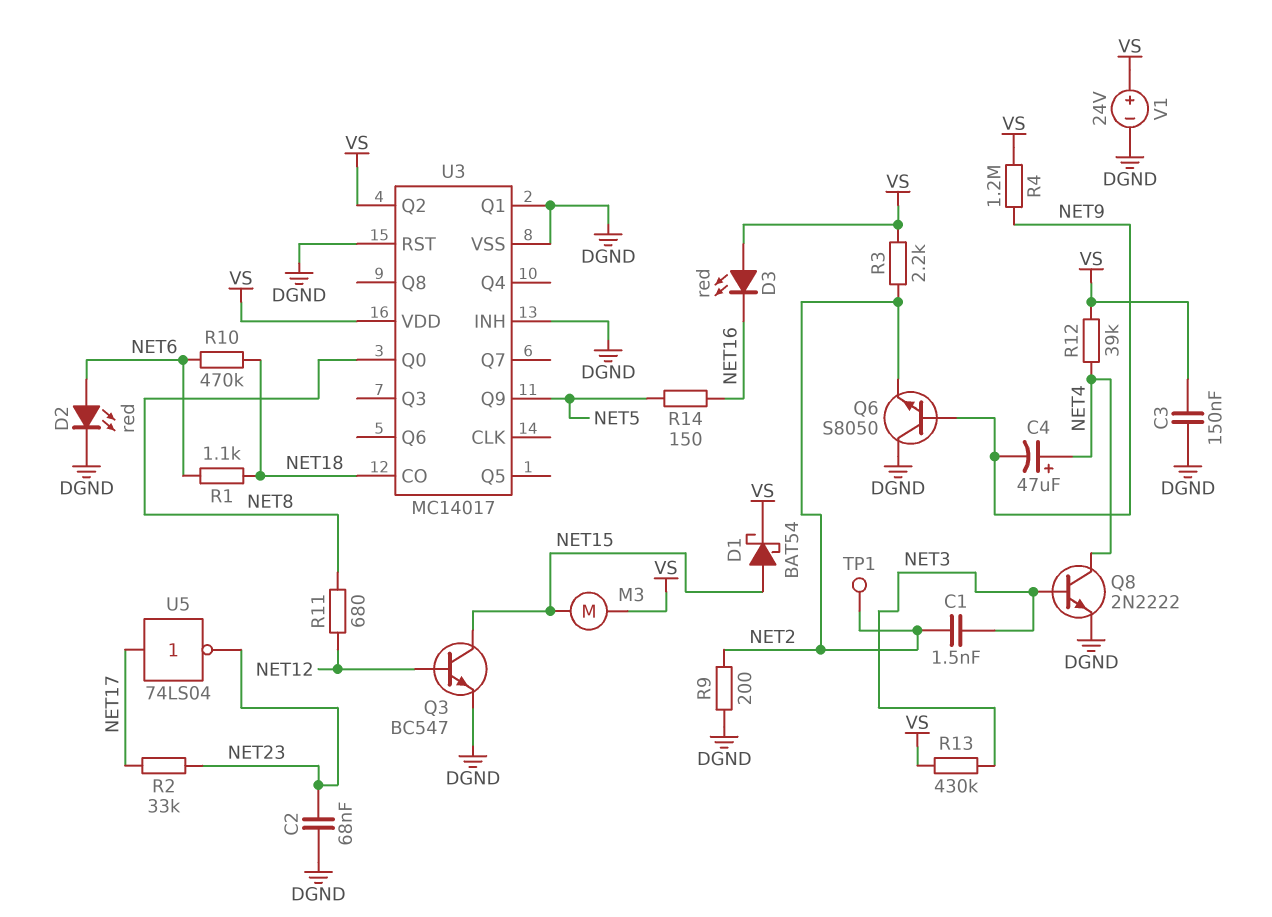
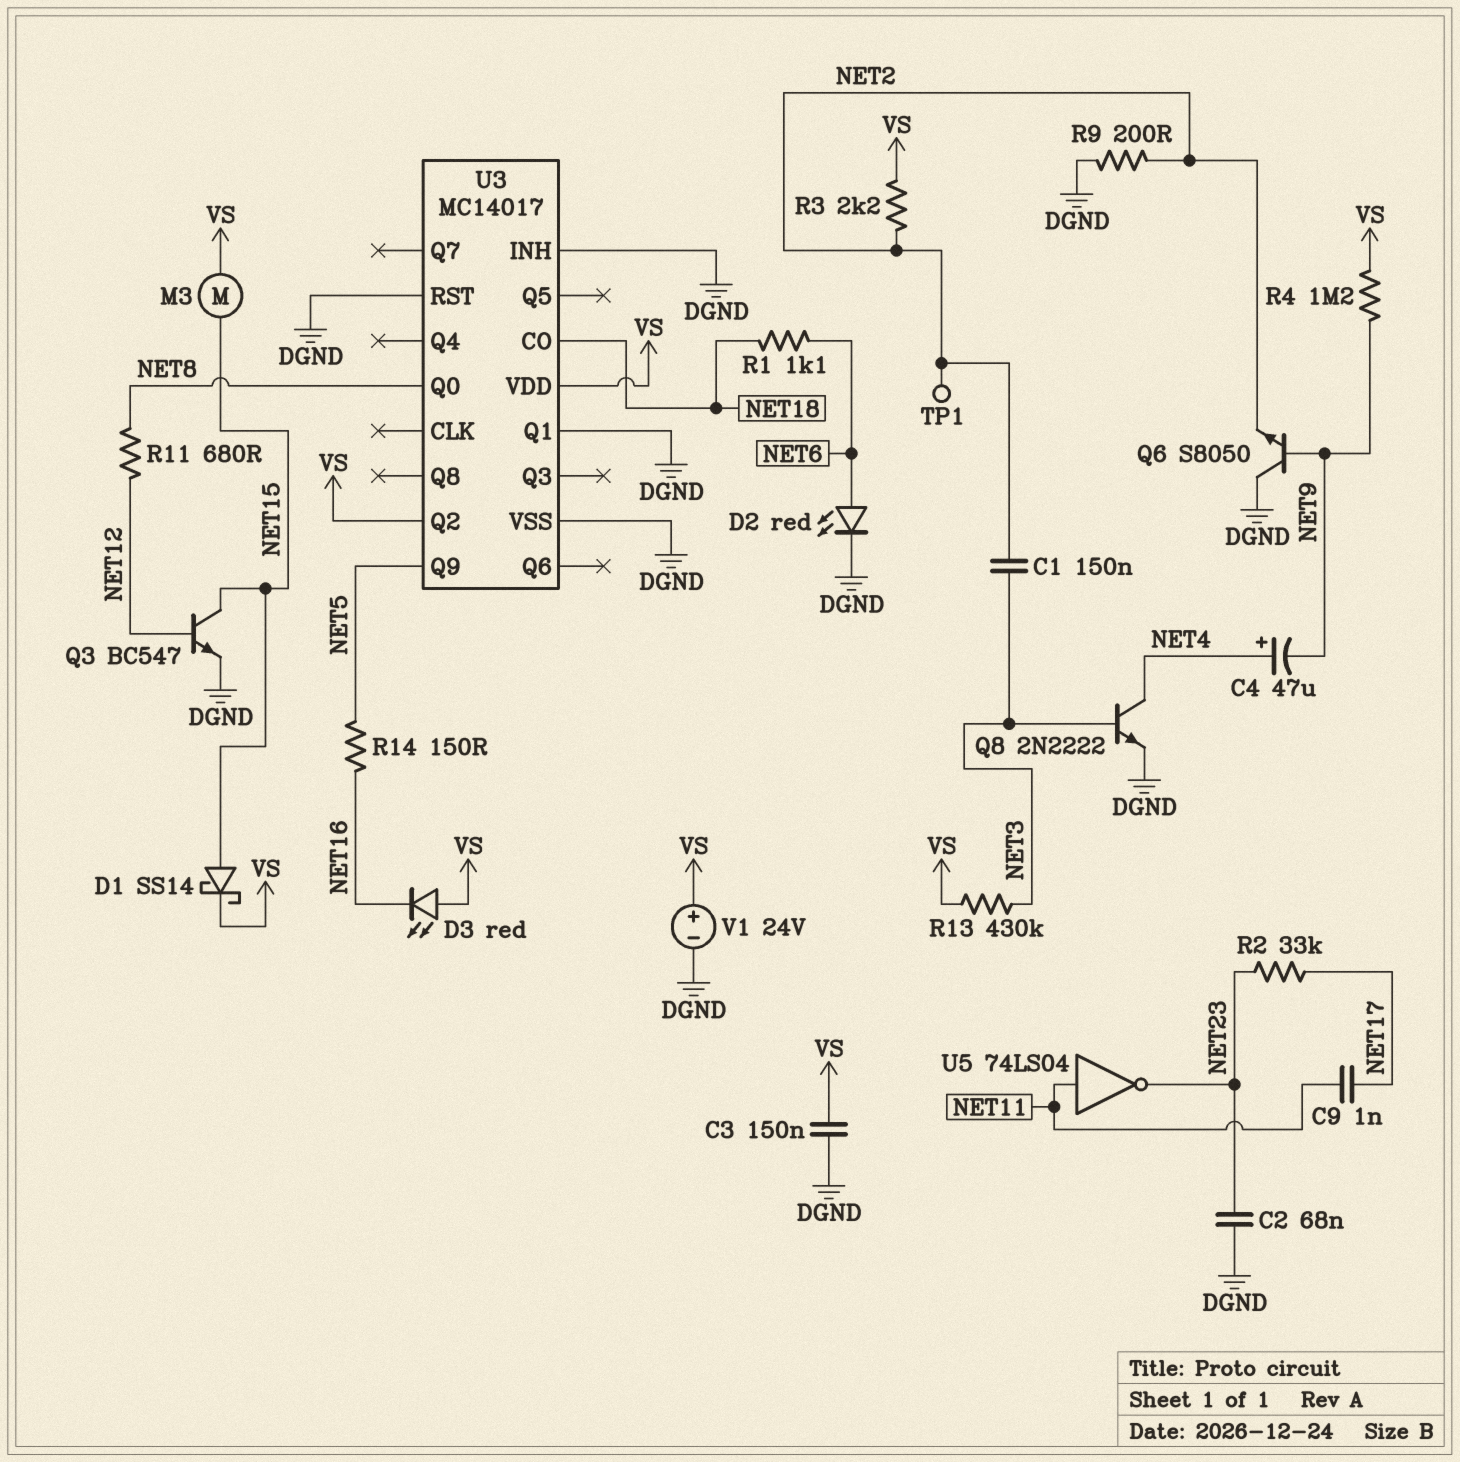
C1: 1.5nF (NET2, NET3) -> 150nF (NET2, NET3)
C9: none -> 1nF (NET11, NET17)
D1: schottky BAT54 (A NET15, K VS) -> schottky SS14 (A NET15, K VS)
R10: 470k (NET6, NET18) -> none
R12: 39k (NET4, VS) -> none
U5: NOT 74LS04 (in NET17, out NET23) -> NOT 74LS04 (in NET11, out NET23)

